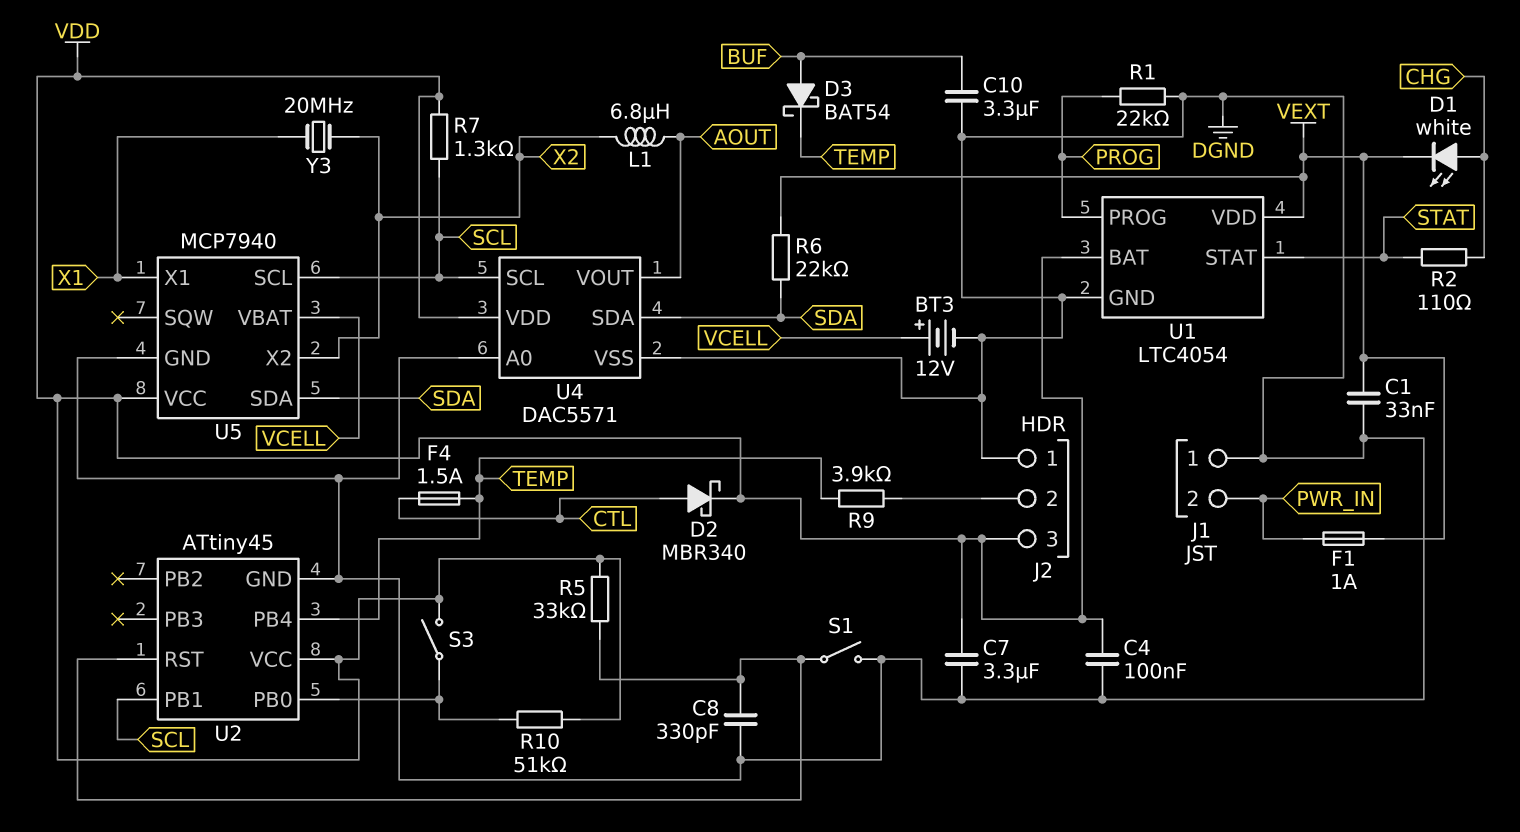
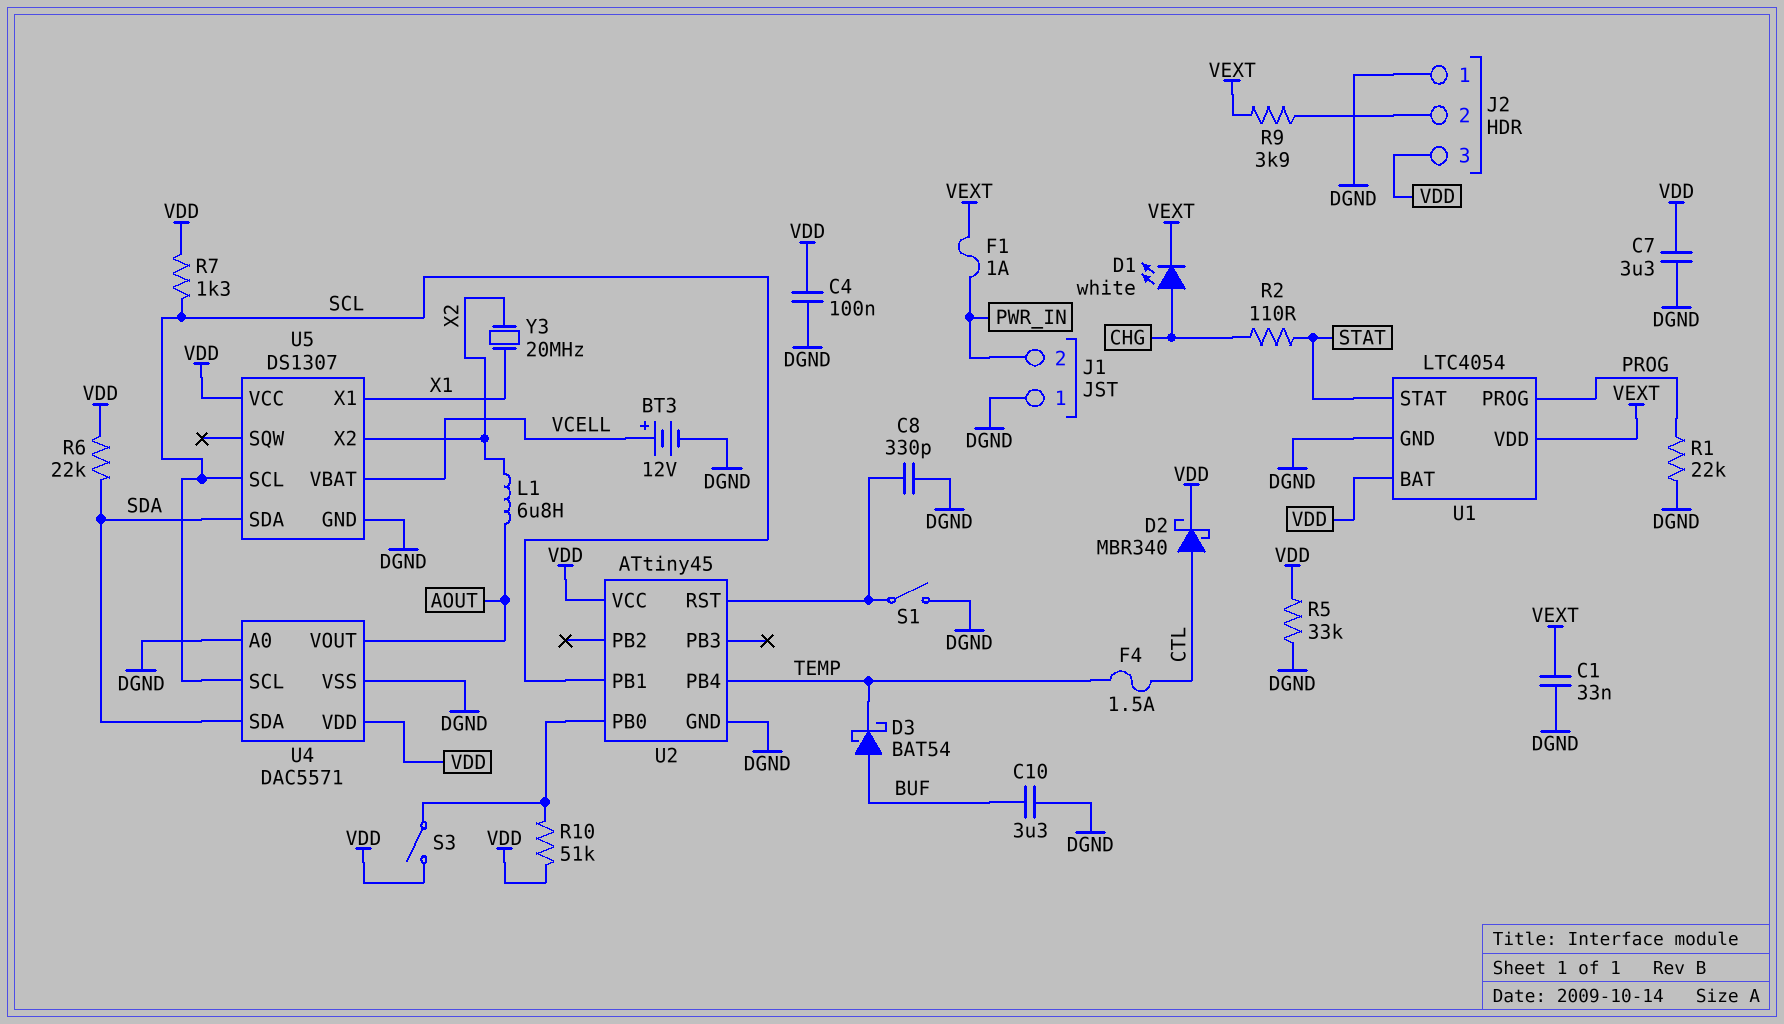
R5: 33k (U2/RST, VDD) -> 33k (DGND, VDD)
R6: 22k (SDA, VEXT) -> 22k (SDA, VDD)
R9: 3.9k (J2/2, TEMP) -> 3.9k (J2/2, VEXT)
U5: MCP7940 -> DS1307

